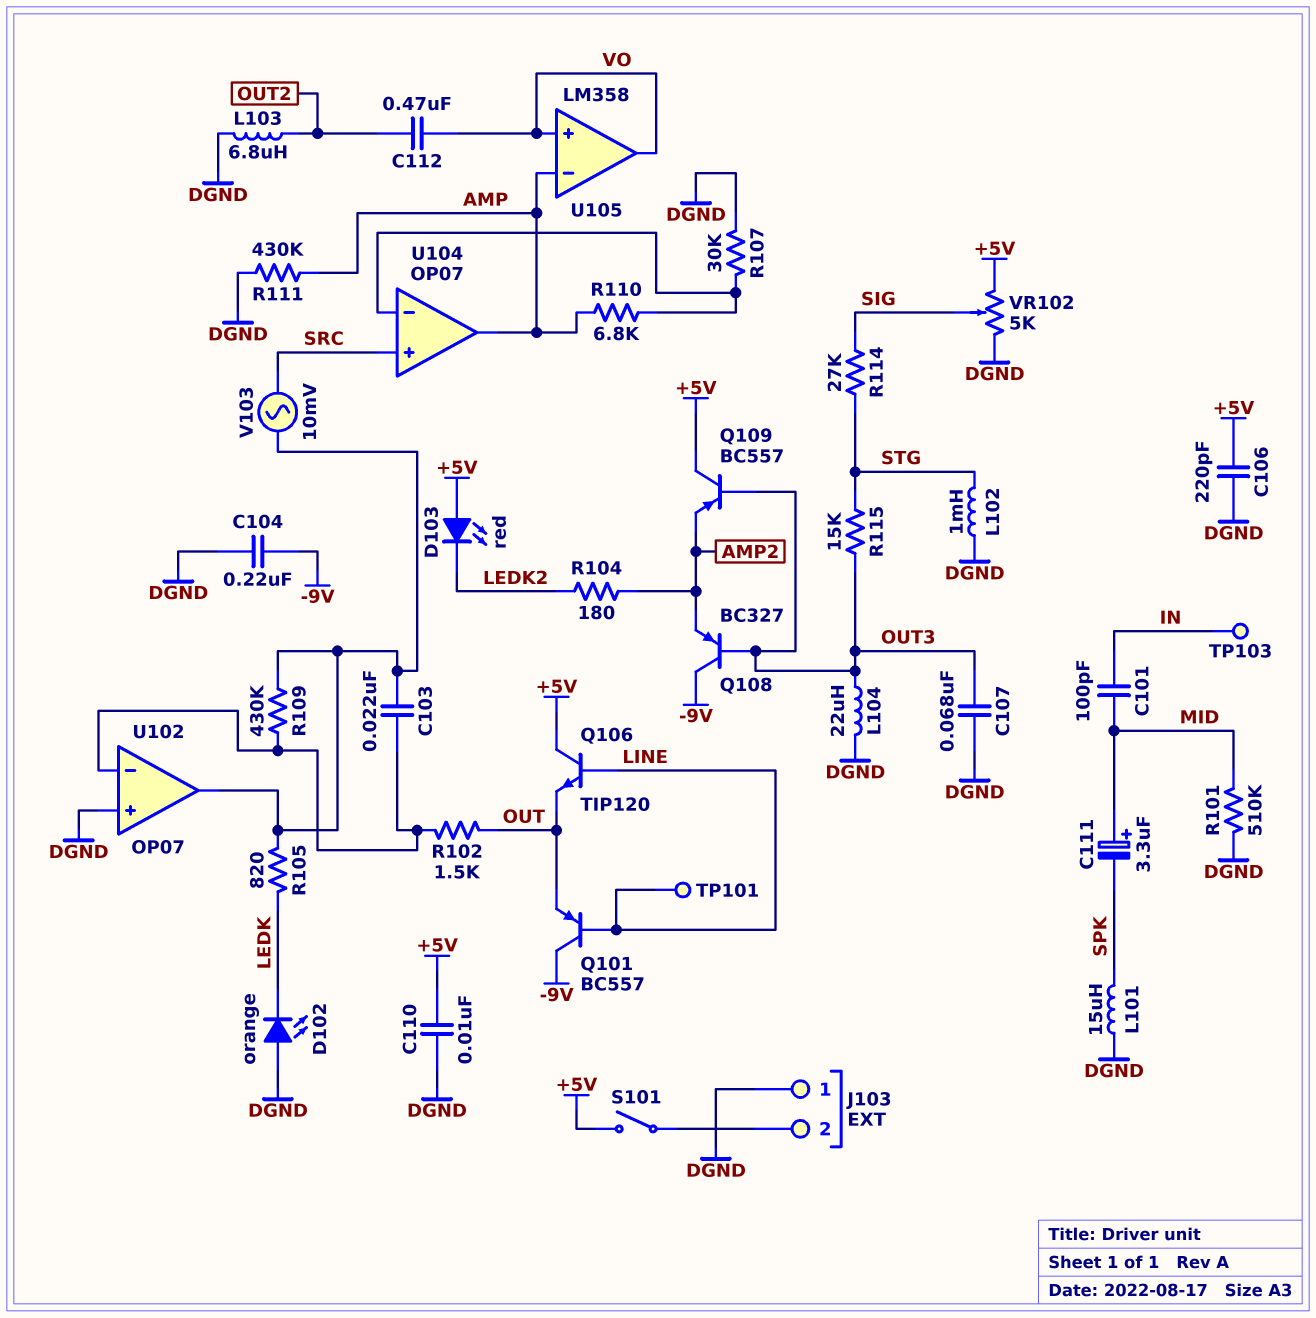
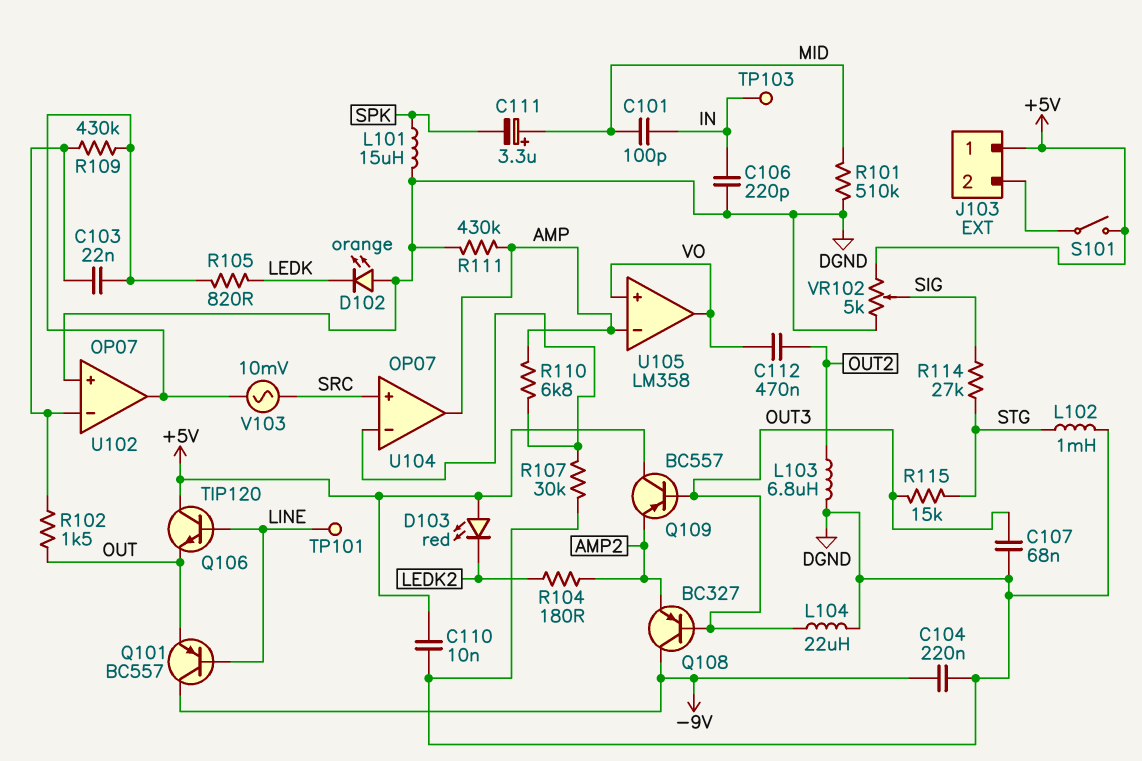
C106: 220pF (+5V, DGND) -> 220pF (DGND, IN)
J103 pin 1: DGND -> +5V

